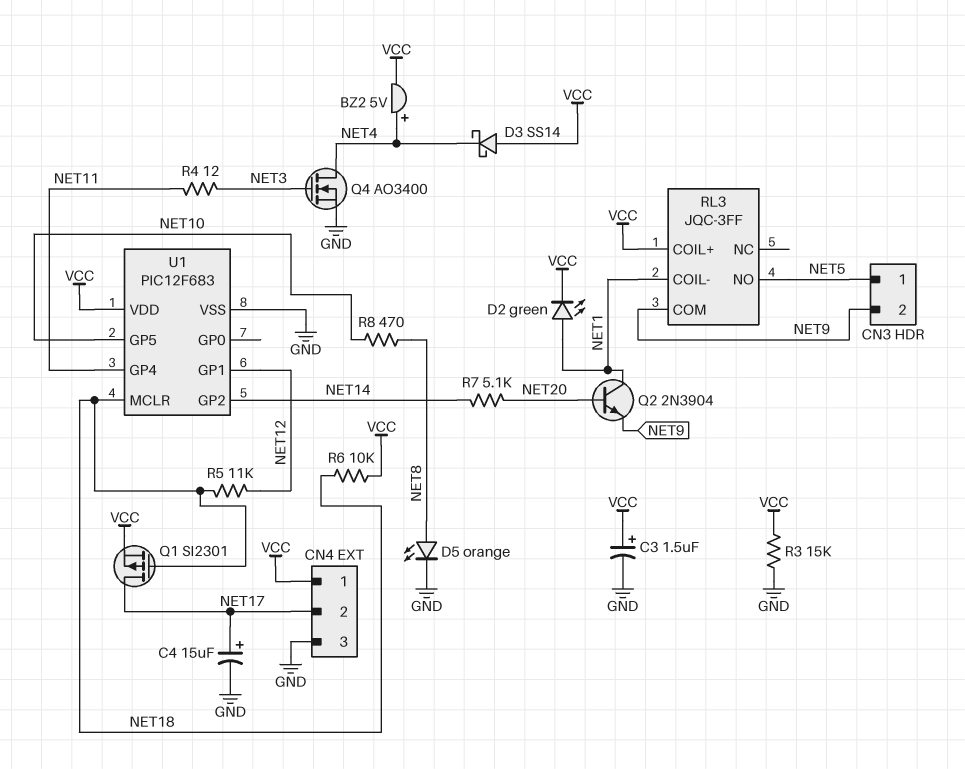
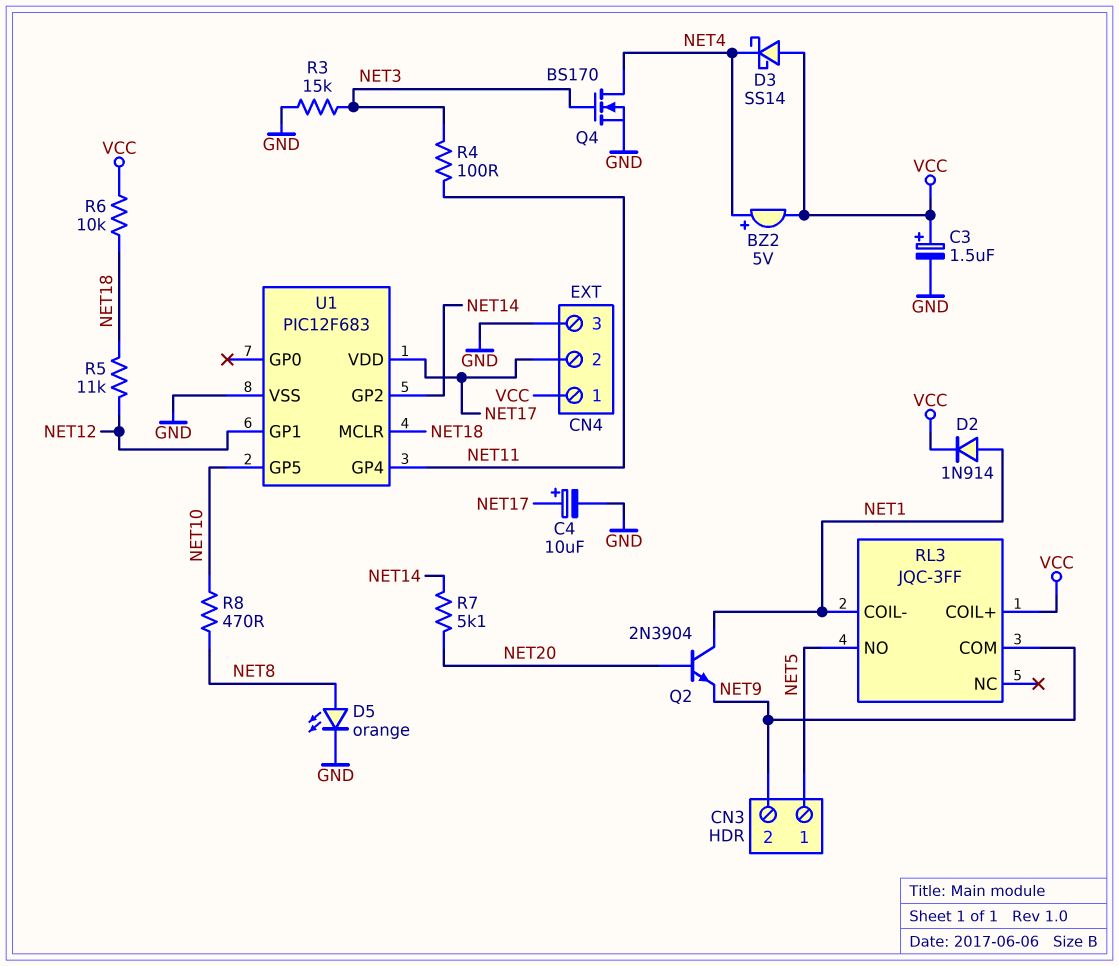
C4: 15uF (plus NET17, minus GND) -> 10uF (plus NET17, minus GND)
D2: LED green (A NET1, K VCC) -> diode 1N914 (A NET1, K VCC)
Q1: PMOS SI2301 (G NET18, D NET17, S VCC) -> none
Q4: NMOS AO3400 (G NET3, D NET4, S GND) -> NMOS BS170 (G NET3, D NET4, S GND)
R3: 15k (GND, VCC) -> 15k (GND, NET3)
R4: 12 (NET3, NET11) -> 100 (NET3, NET11)
U1 pin VDD: VCC -> NET17

